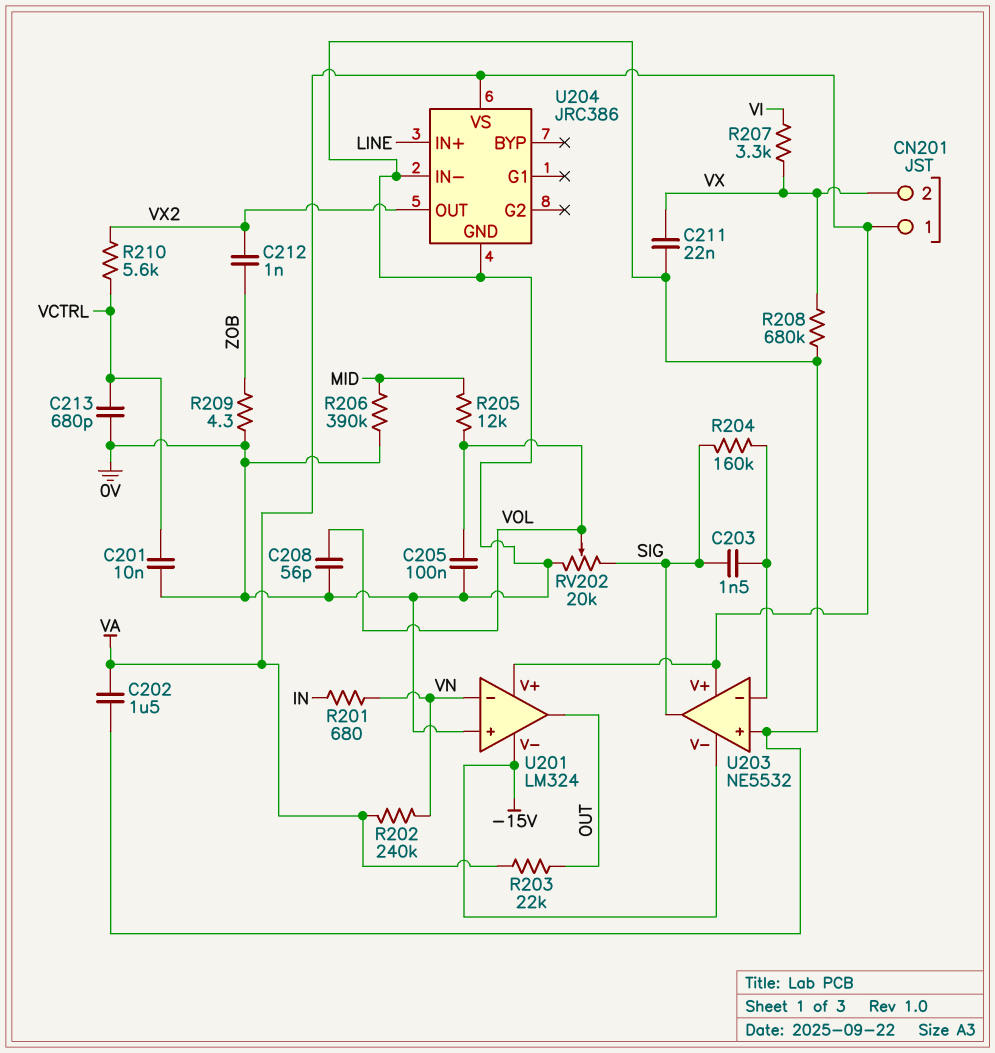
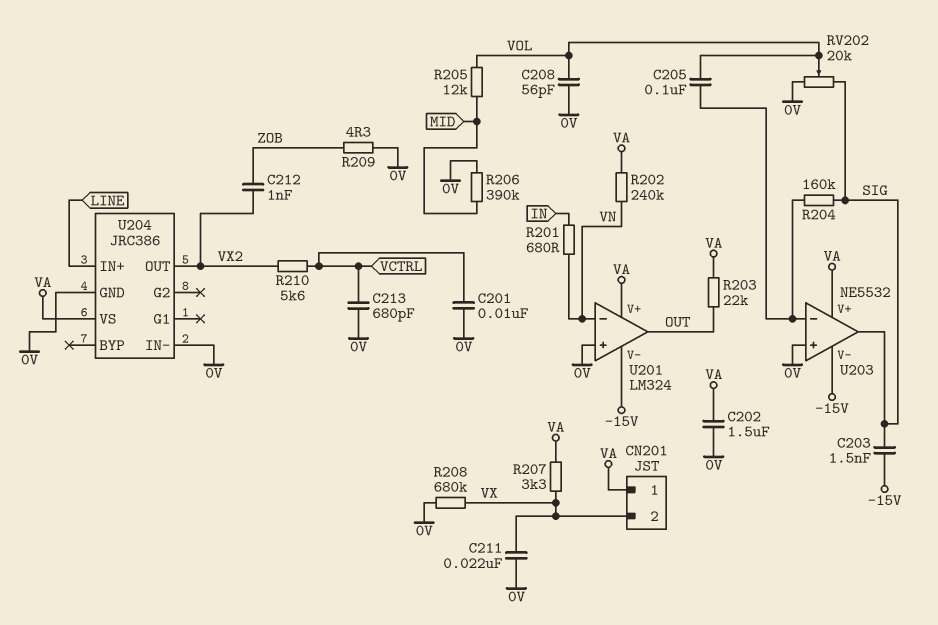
C203: 1.5nF (SIG, U203/in-) -> 1.5nF (-15V, SIG)
C205: 100nF (0V, VOL) -> 100nF (U203/in-, VOL)
R207: 3.3k (VI, VX) -> 3.3k (VA, VX)

